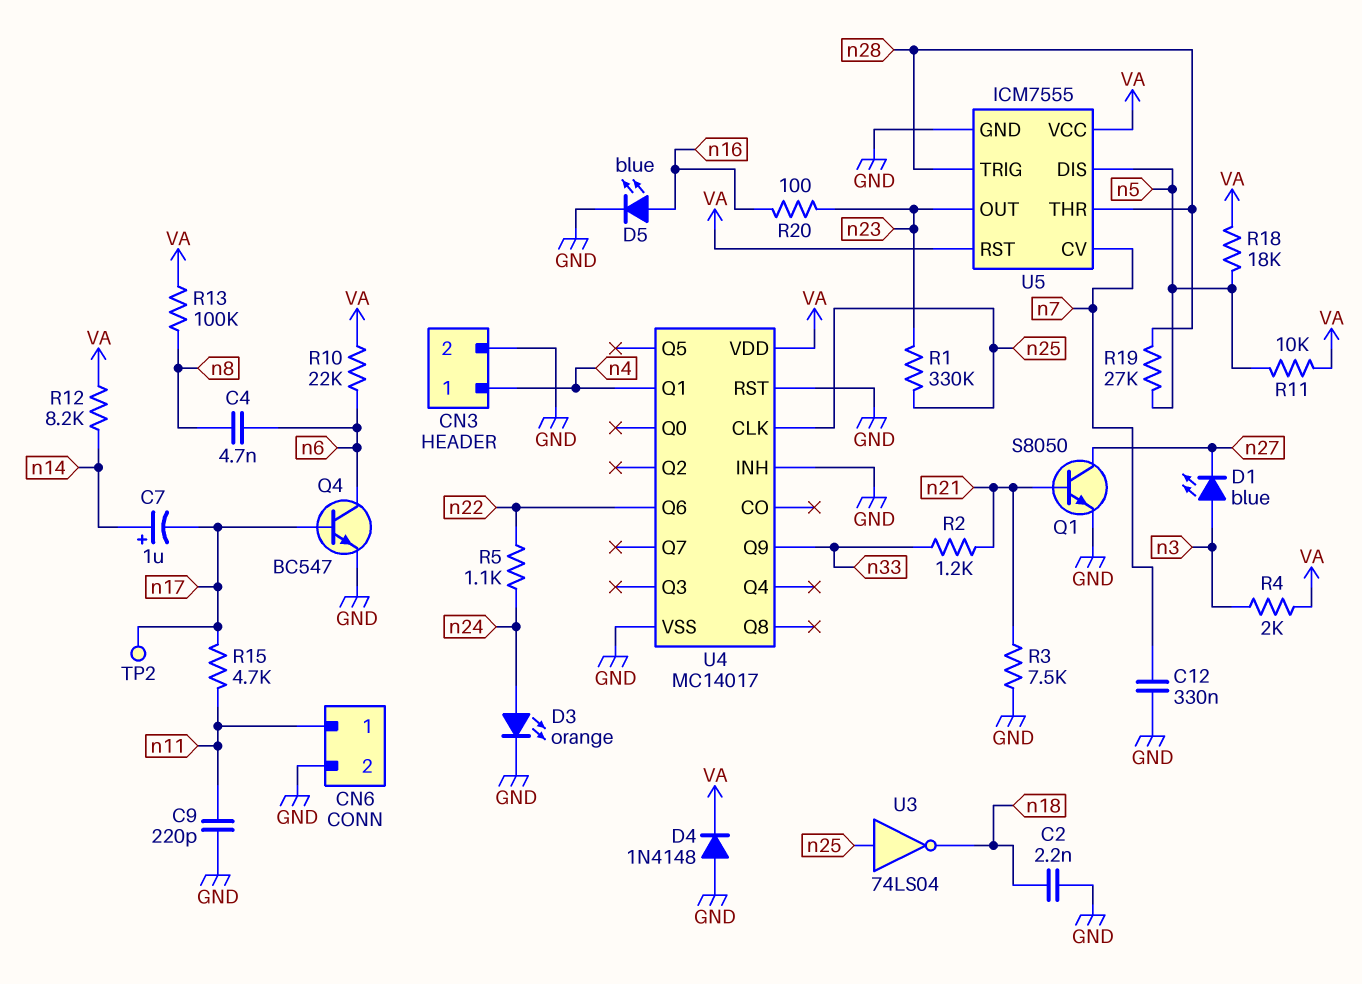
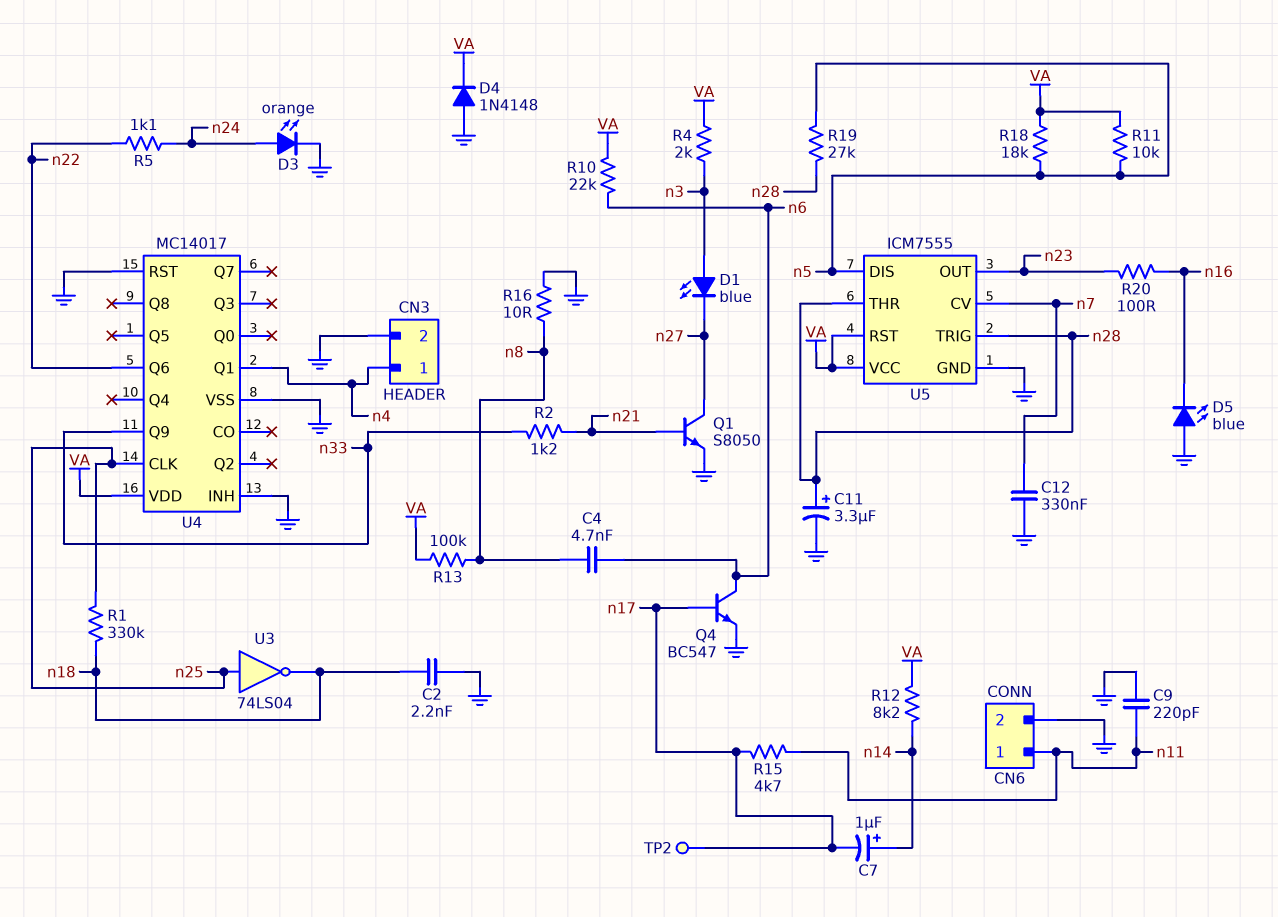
C11: none -> 3.3uF (plus n28, minus GND)
D5: LED blue (A n16, K GND) -> LED blue (A GND, K n16)
R1: 330k (n23, n25) -> 330k (n18, n25)
R3: 7.5k (GND, n21) -> none
R16: none -> 10 (GND, n8)

